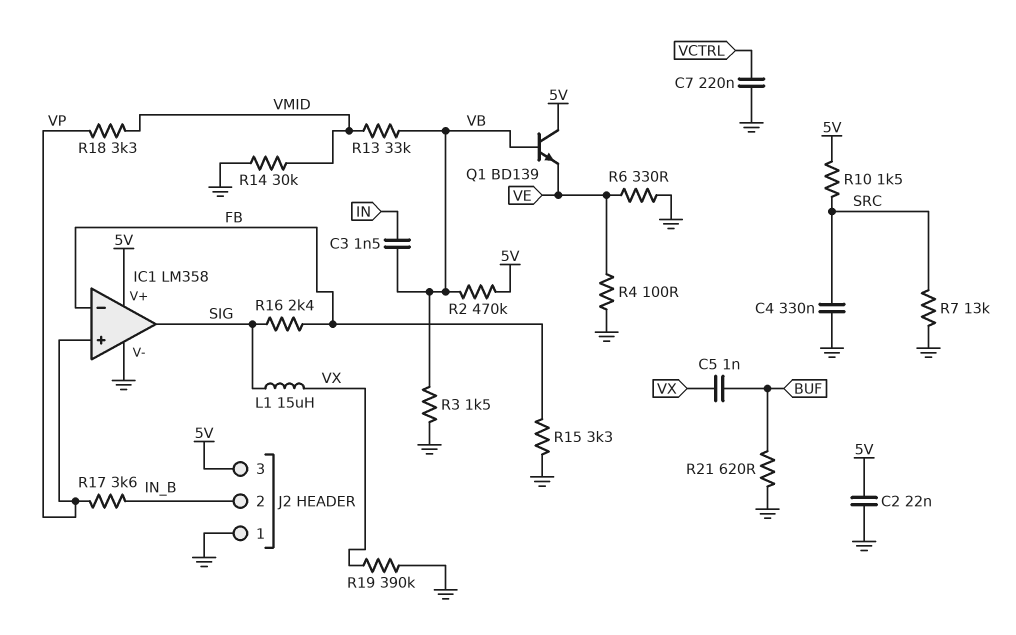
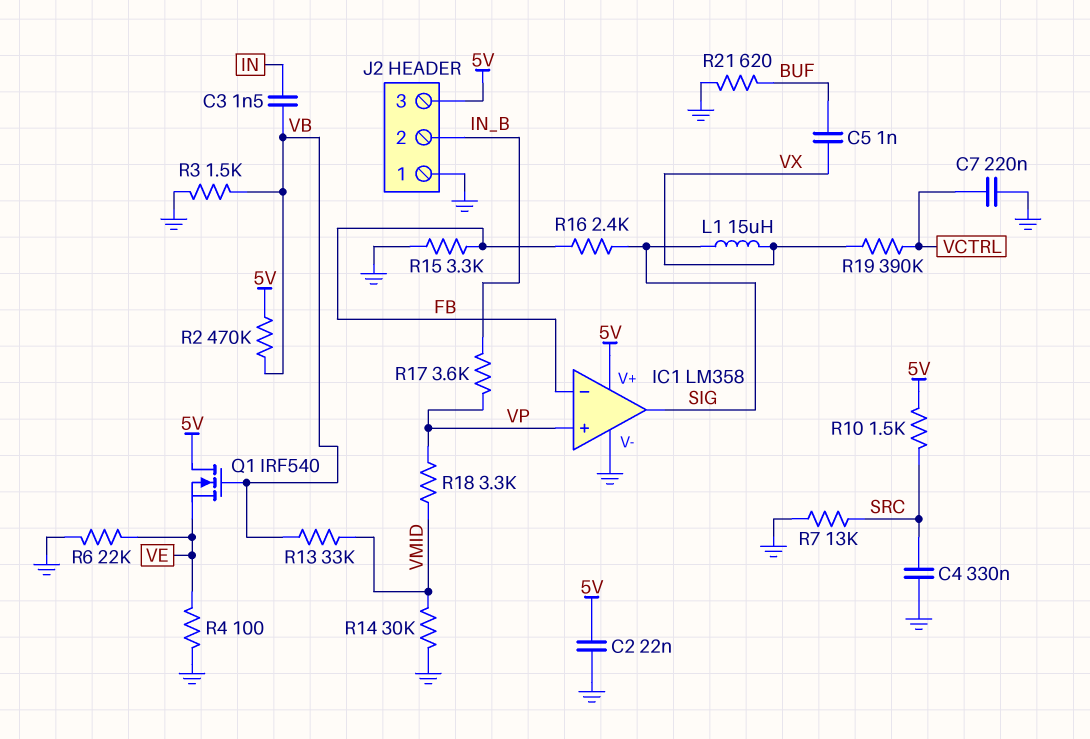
Q1: NPN BD139 (B VB, C 5V, E VE) -> NMOS IRF540 (G VB, D 5V, S VE)
R6: 330 (GND, VE) -> 22k (GND, VE)
R19: 390k (GND, VX) -> 390k (VCTRL, VX)

